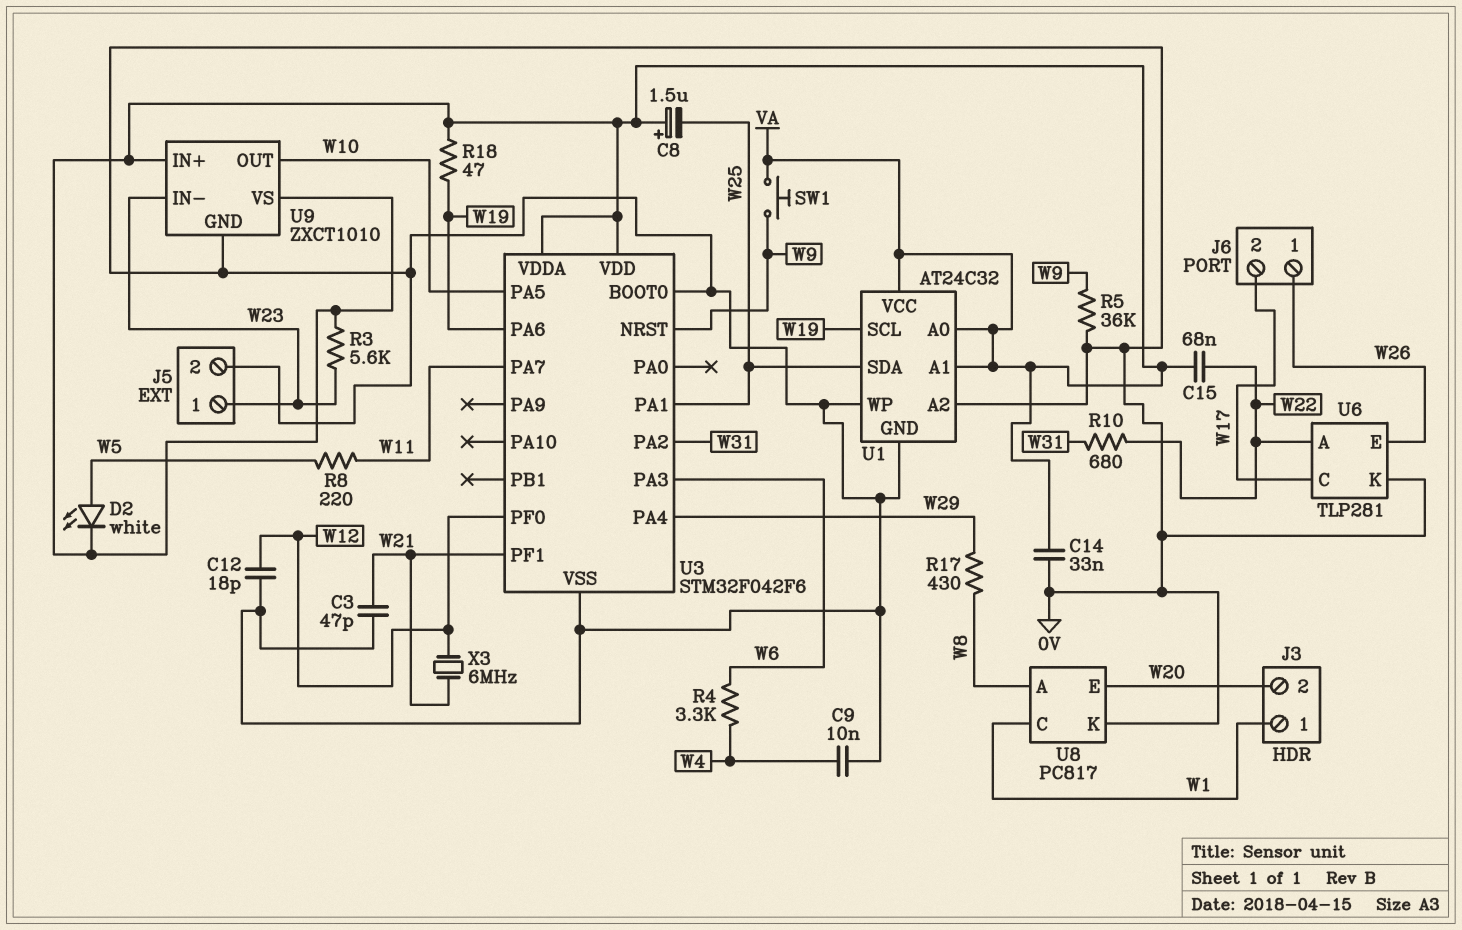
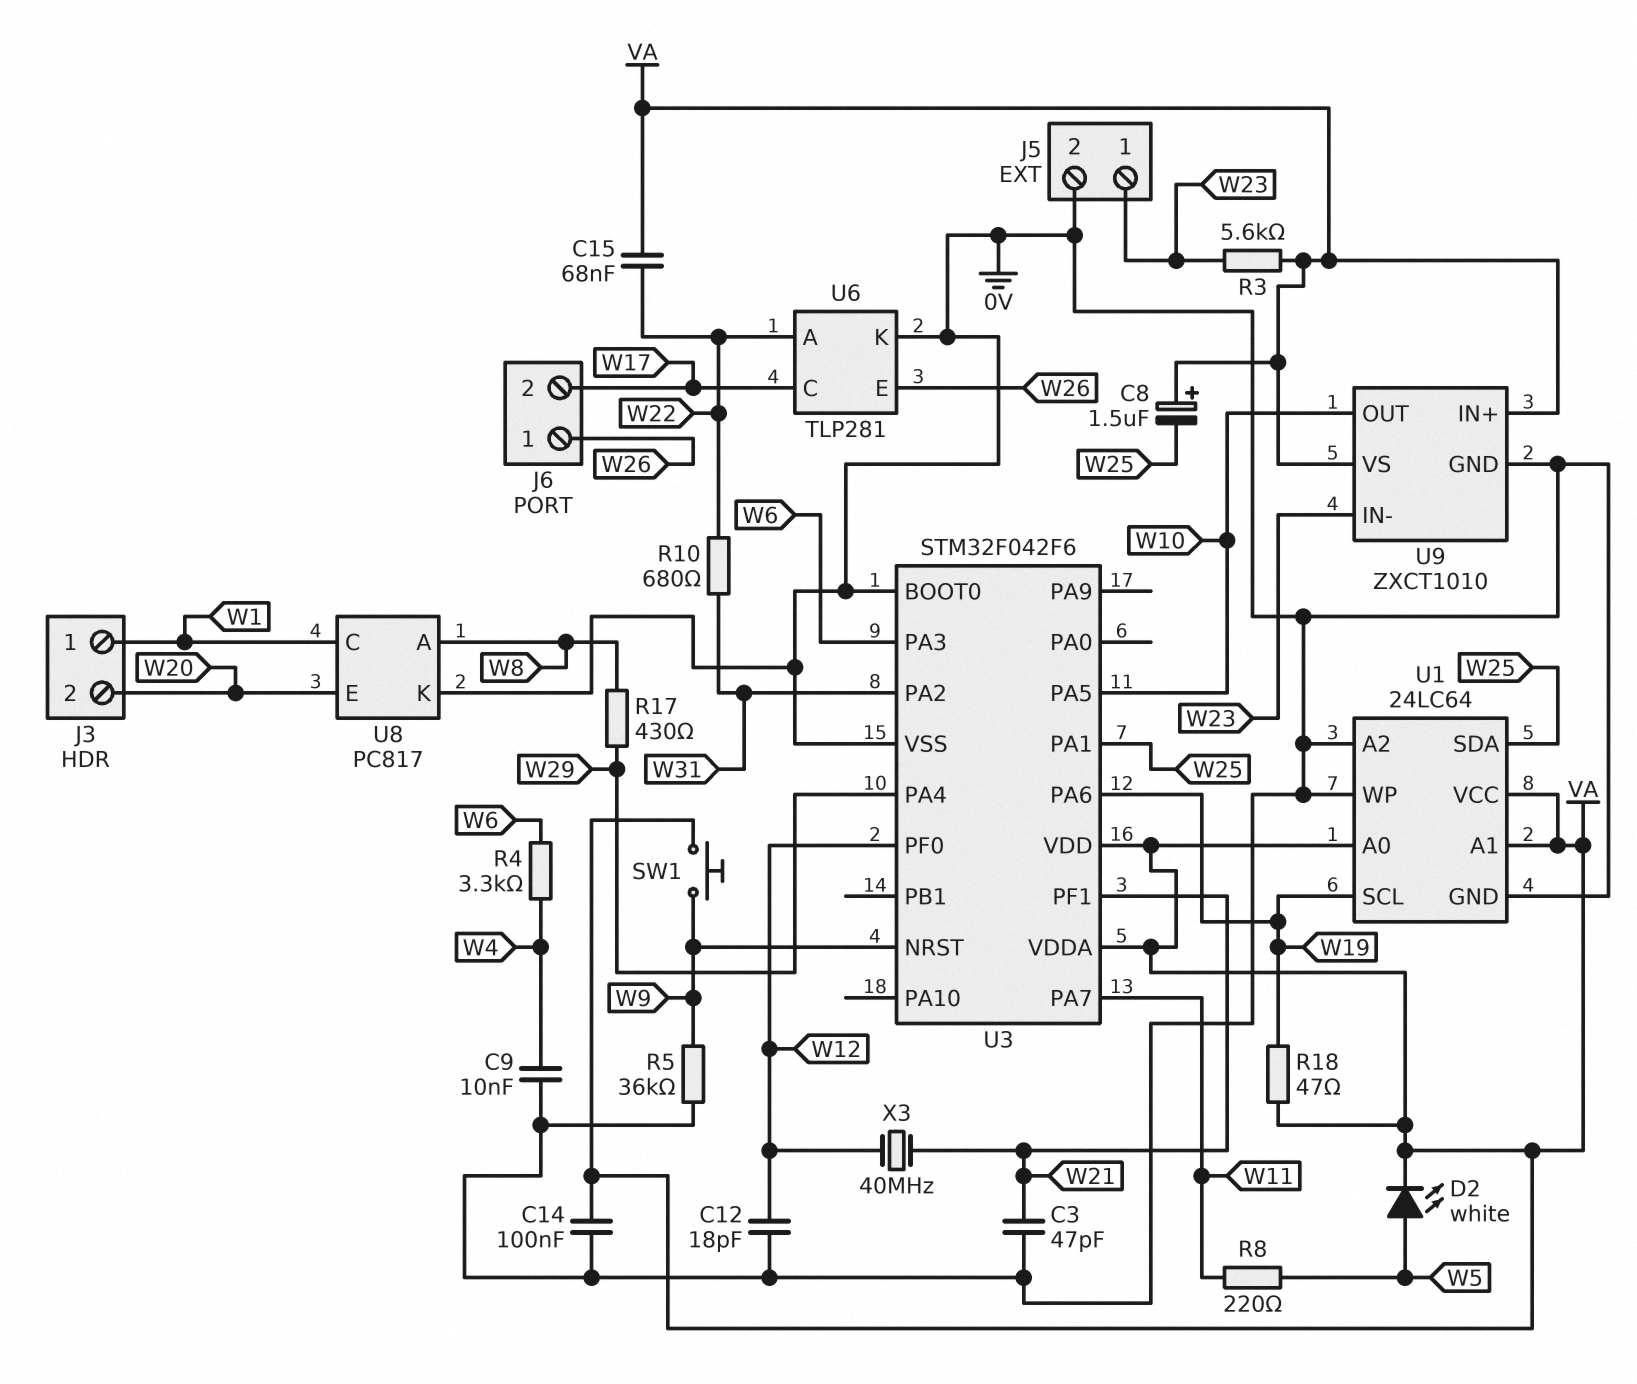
C14: 33nF (0V, VA) -> 100nF (0V, VA)
U1: AT24C32 -> 24LC64
X3: 6MHz (W12, W21) -> 40MHz (W12, W21)

